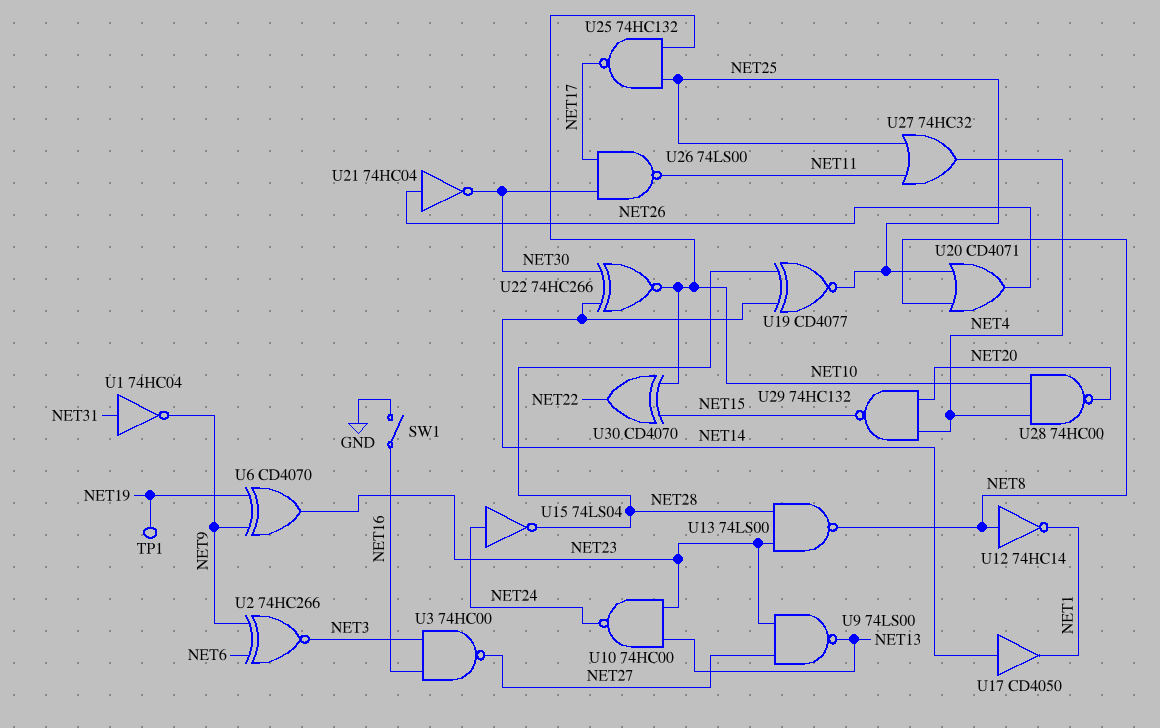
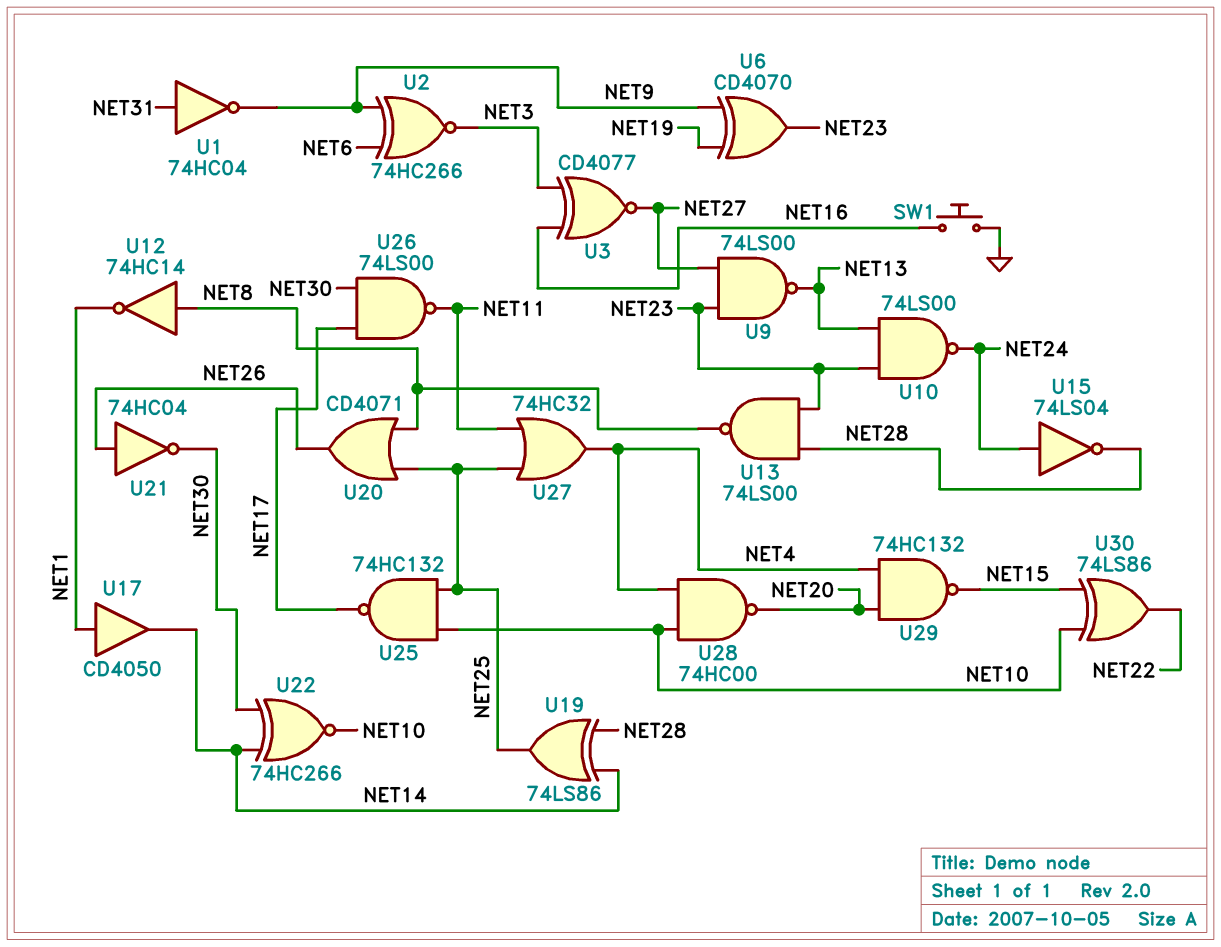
SW1: switch (GND, NET16) -> button (GND, NET16)
TP1: test point (NET19) -> none
U3: NAND 74HC00 (in NET3, in NET16, out NET27) -> XNOR CD4077 (in NET3, in NET16, out NET27)
U10: NAND 74HC00 (in NET13, in NET23, out NET24) -> NAND 74LS00 (in NET13, in NET23, out NET24)
U17: buffer CD4050 (in NET14, out NET1) -> buffer CD4050 (in NET1, out NET14)
U19: XNOR CD4077 (in NET14, in NET28, out NET25) -> XOR 74LS86 (in NET14, in NET28, out NET25)
U30: XOR CD4070 (in NET10, in NET15, out NET22) -> XOR 74LS86 (in NET10, in NET15, out NET22)

